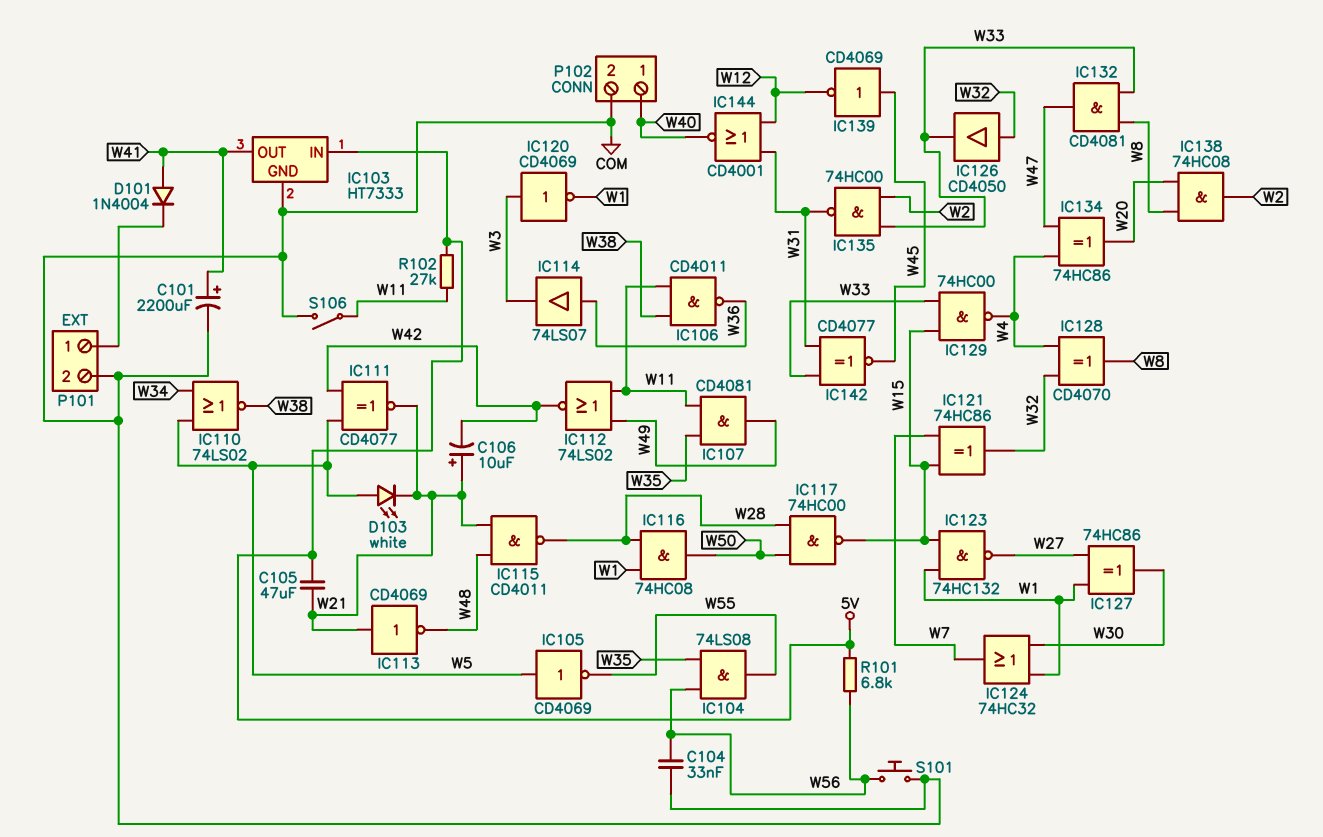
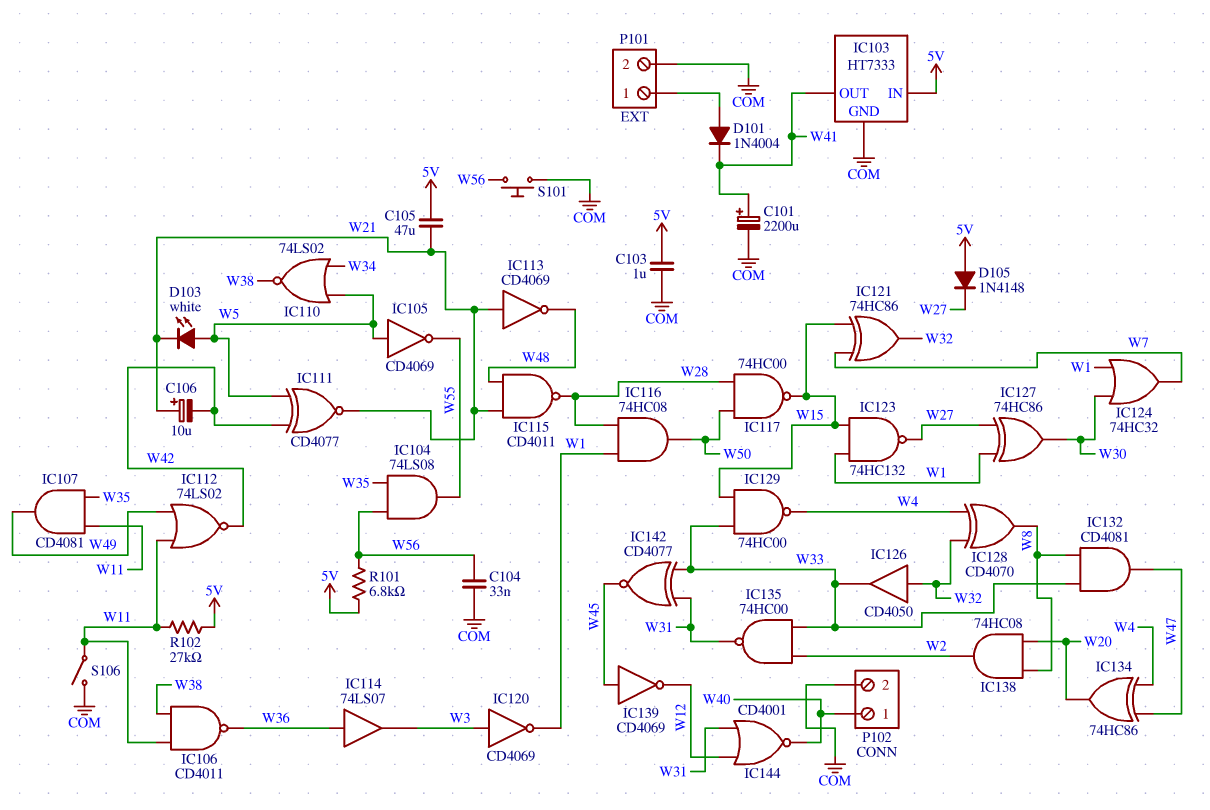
C103: none -> 1uF (5V, COM)
D101: diode 1N4004 (A W41, K P101/1) -> diode 1N4004 (A P101/1, K W41)
D105: none -> diode 1N4148 (A 5V, K W27)

